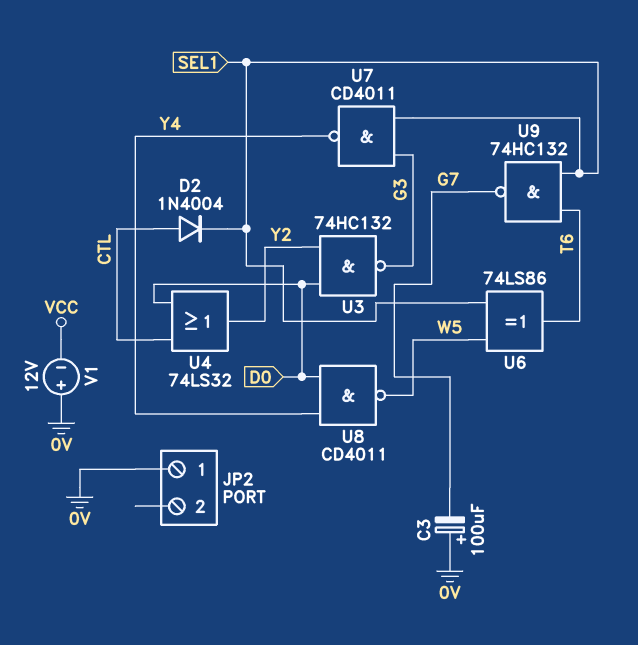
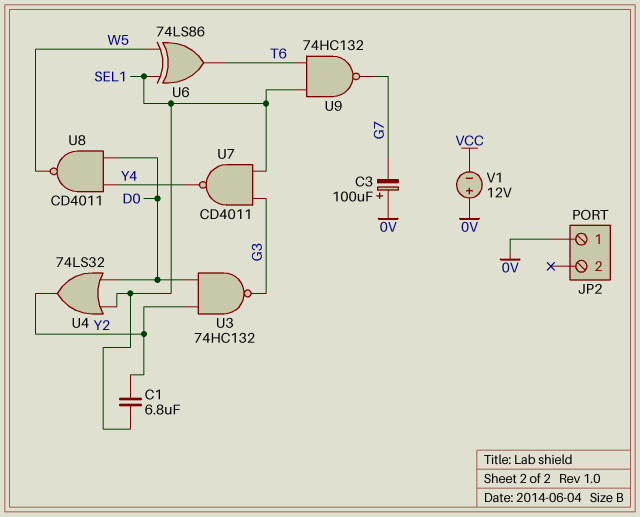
C1: none -> 6.8uF (SEL1, Y2)
D2: diode 1N4004 (A CTL, K SEL1) -> none
U4: OR 74LS32 (in CTL, in D0, out Y2) -> OR 74LS32 (in D0, in SEL1, out Y2)

